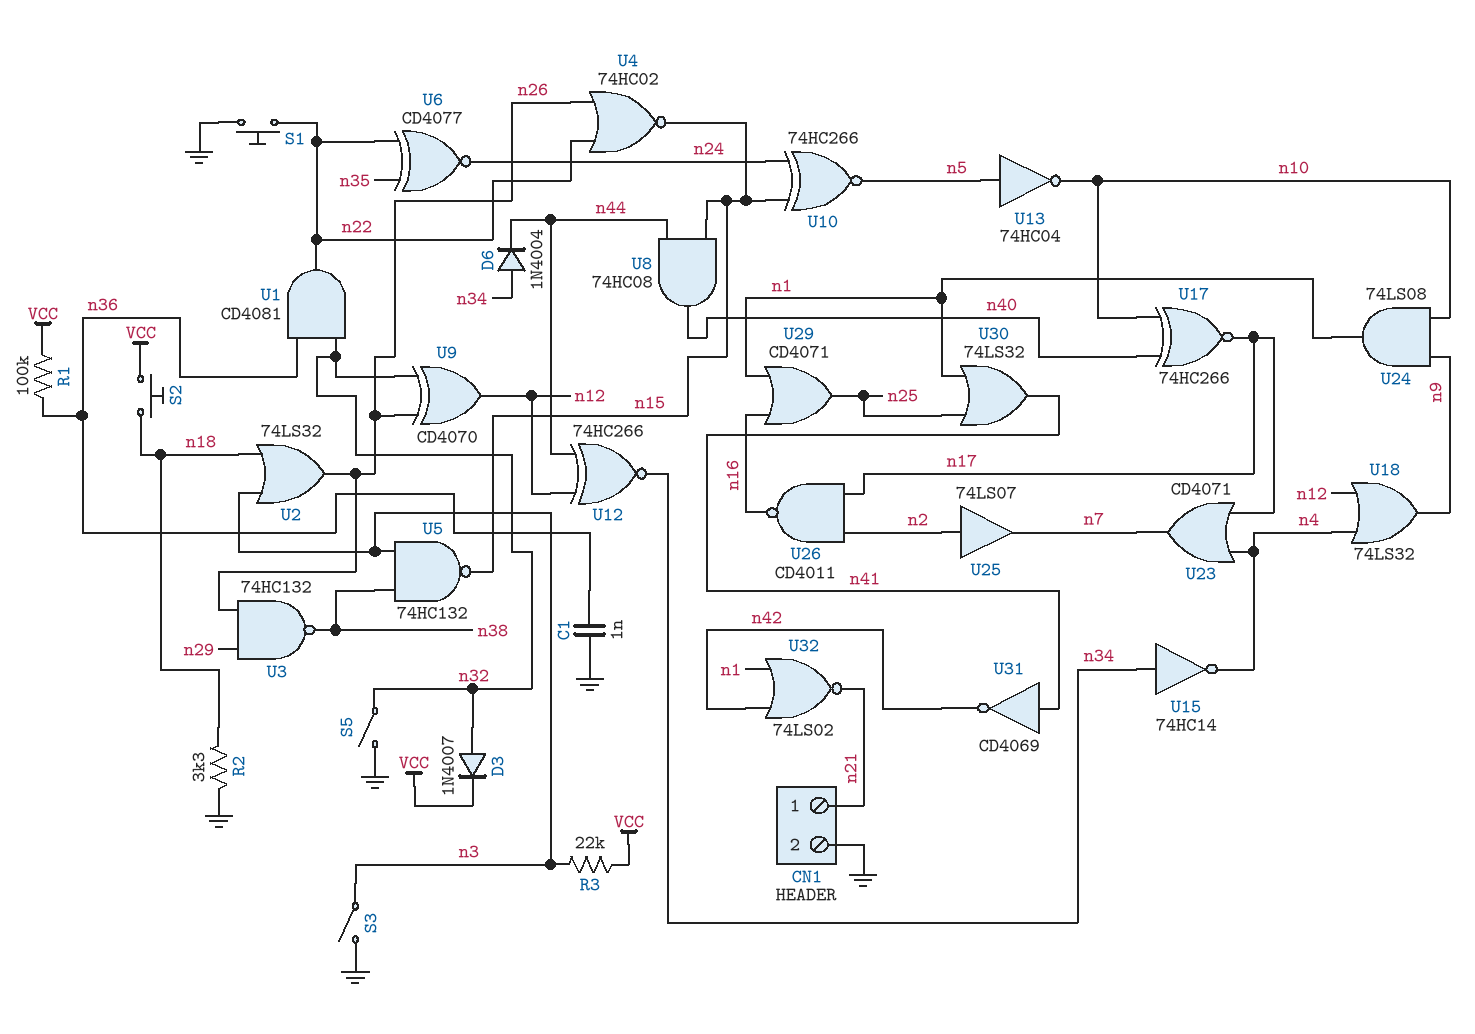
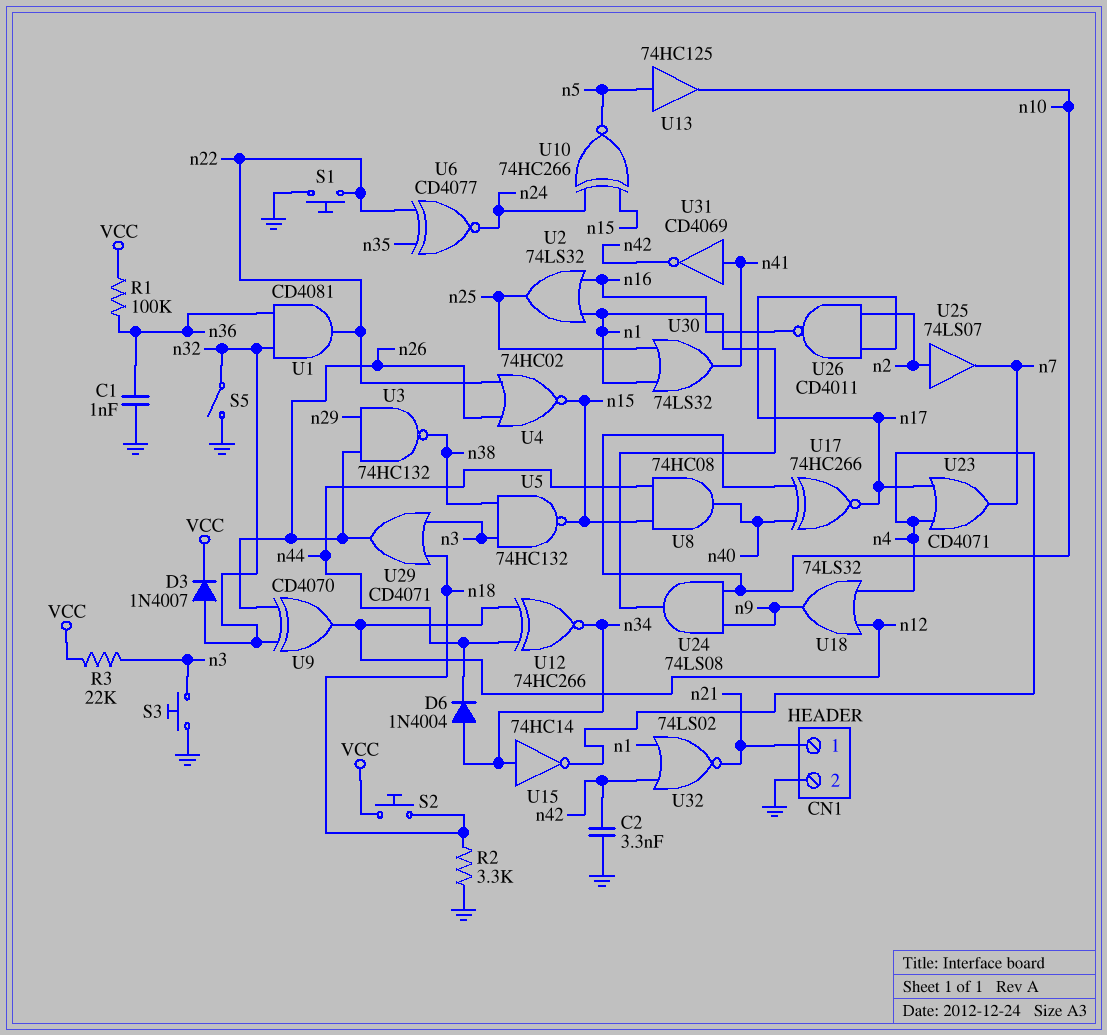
C2: none -> 3.3nF (GND, n42)
S3: switch (GND, n3) -> button (GND, n3)
U2: OR 74LS32 (in n3, in n18, out n26) -> OR 74LS32 (in n1, in n16, out n25)
U13: NOT 74HC04 (in n5, out n10) -> buffer 74HC125 (in n5, out n10)
U29: OR CD4071 (in n1, in n16, out n25) -> OR CD4071 (in n3, in n18, out n26)

